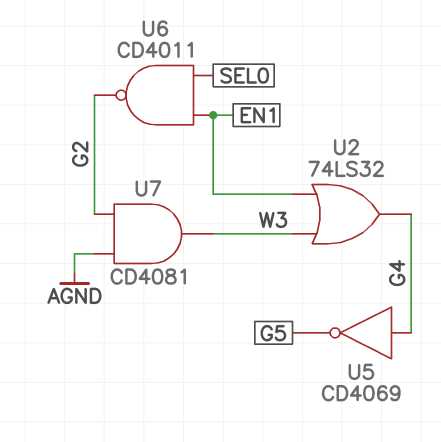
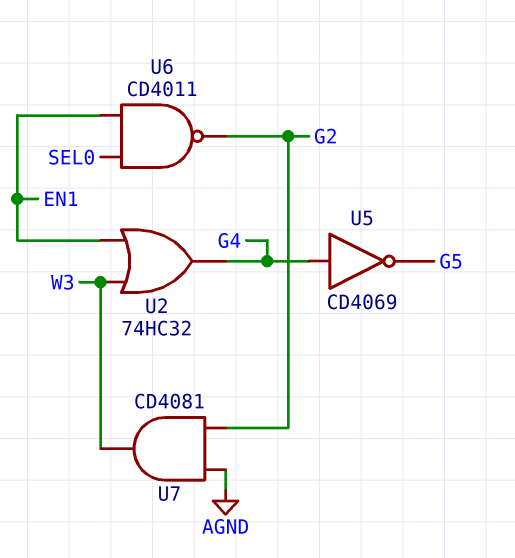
U2: OR 74LS32 (in EN1, in W3, out G4) -> OR 74HC32 (in EN1, in W3, out G4)

